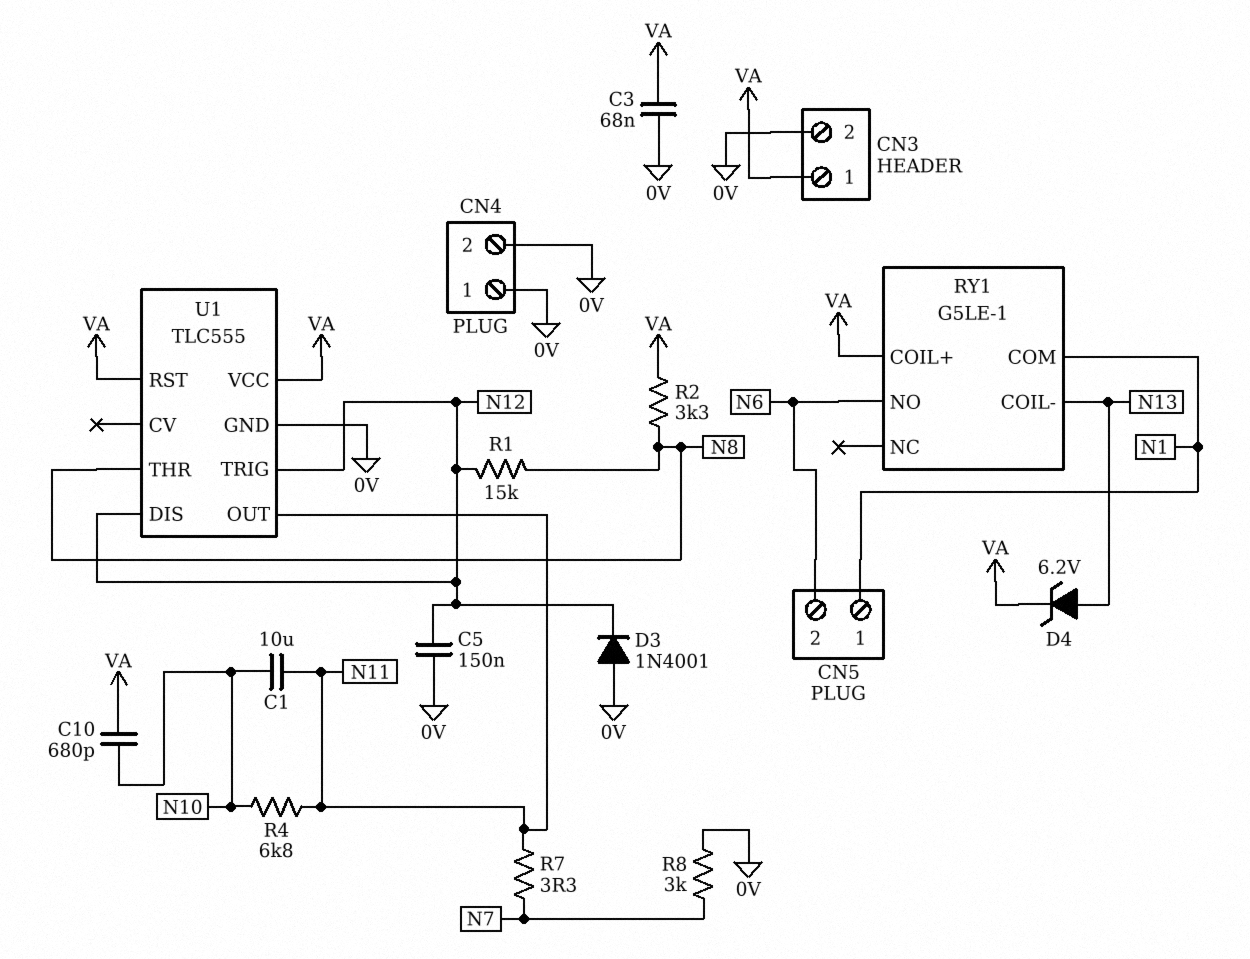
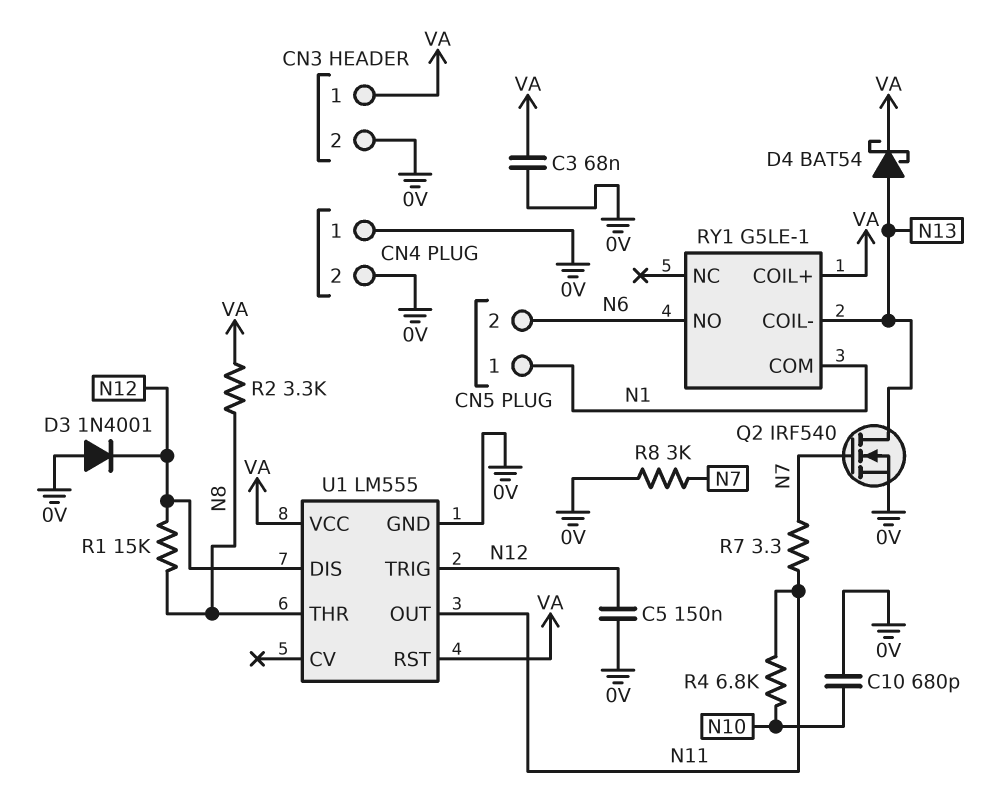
C1: 10uF (N10, N11) -> none
C10: 680pF (N10, VA) -> 680pF (0V, N10)
D4: zener 6.2V (A N13, K VA) -> schottky BAT54 (A N13, K VA)
Q2: none -> NMOS IRF540 (G N7, D N13, S 0V)
U1: TLC555 -> LM555

